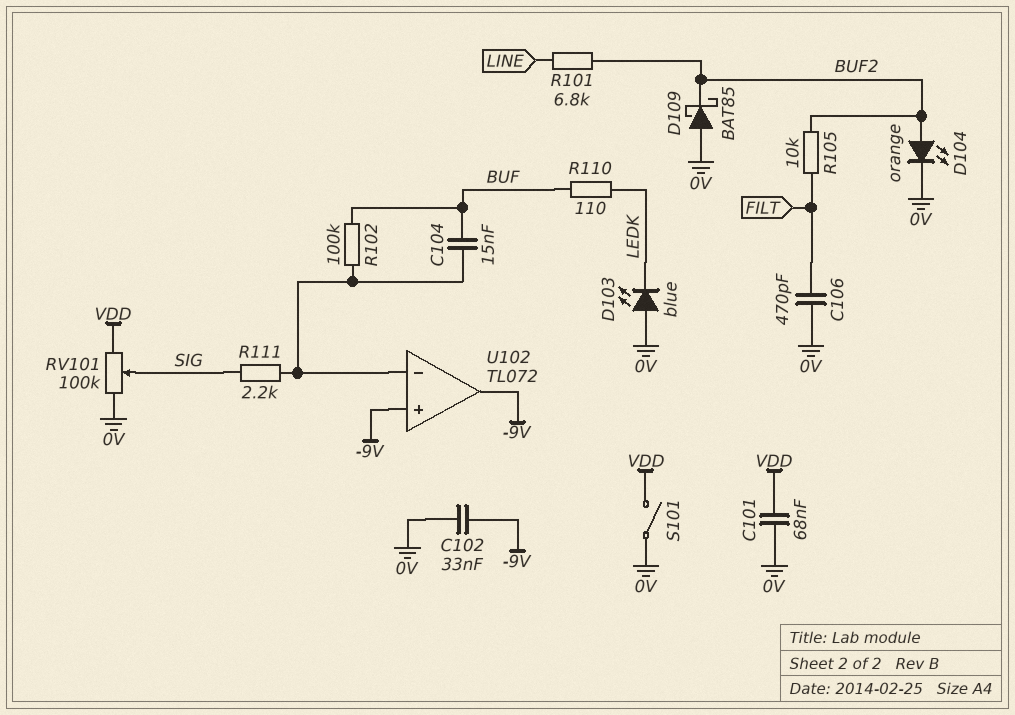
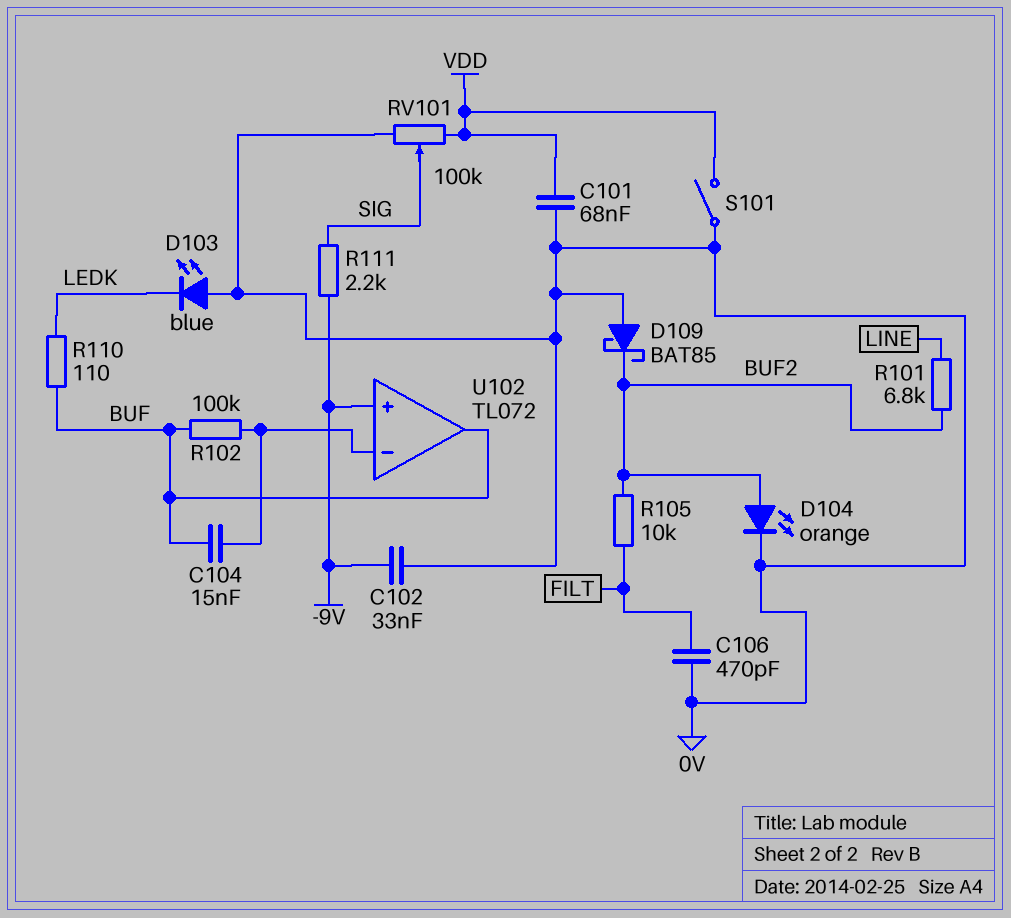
R111: 2.2k (SIG, U102/in-) -> 2.2k (-9V, SIG)
U102 pin out: -9V -> BUF

